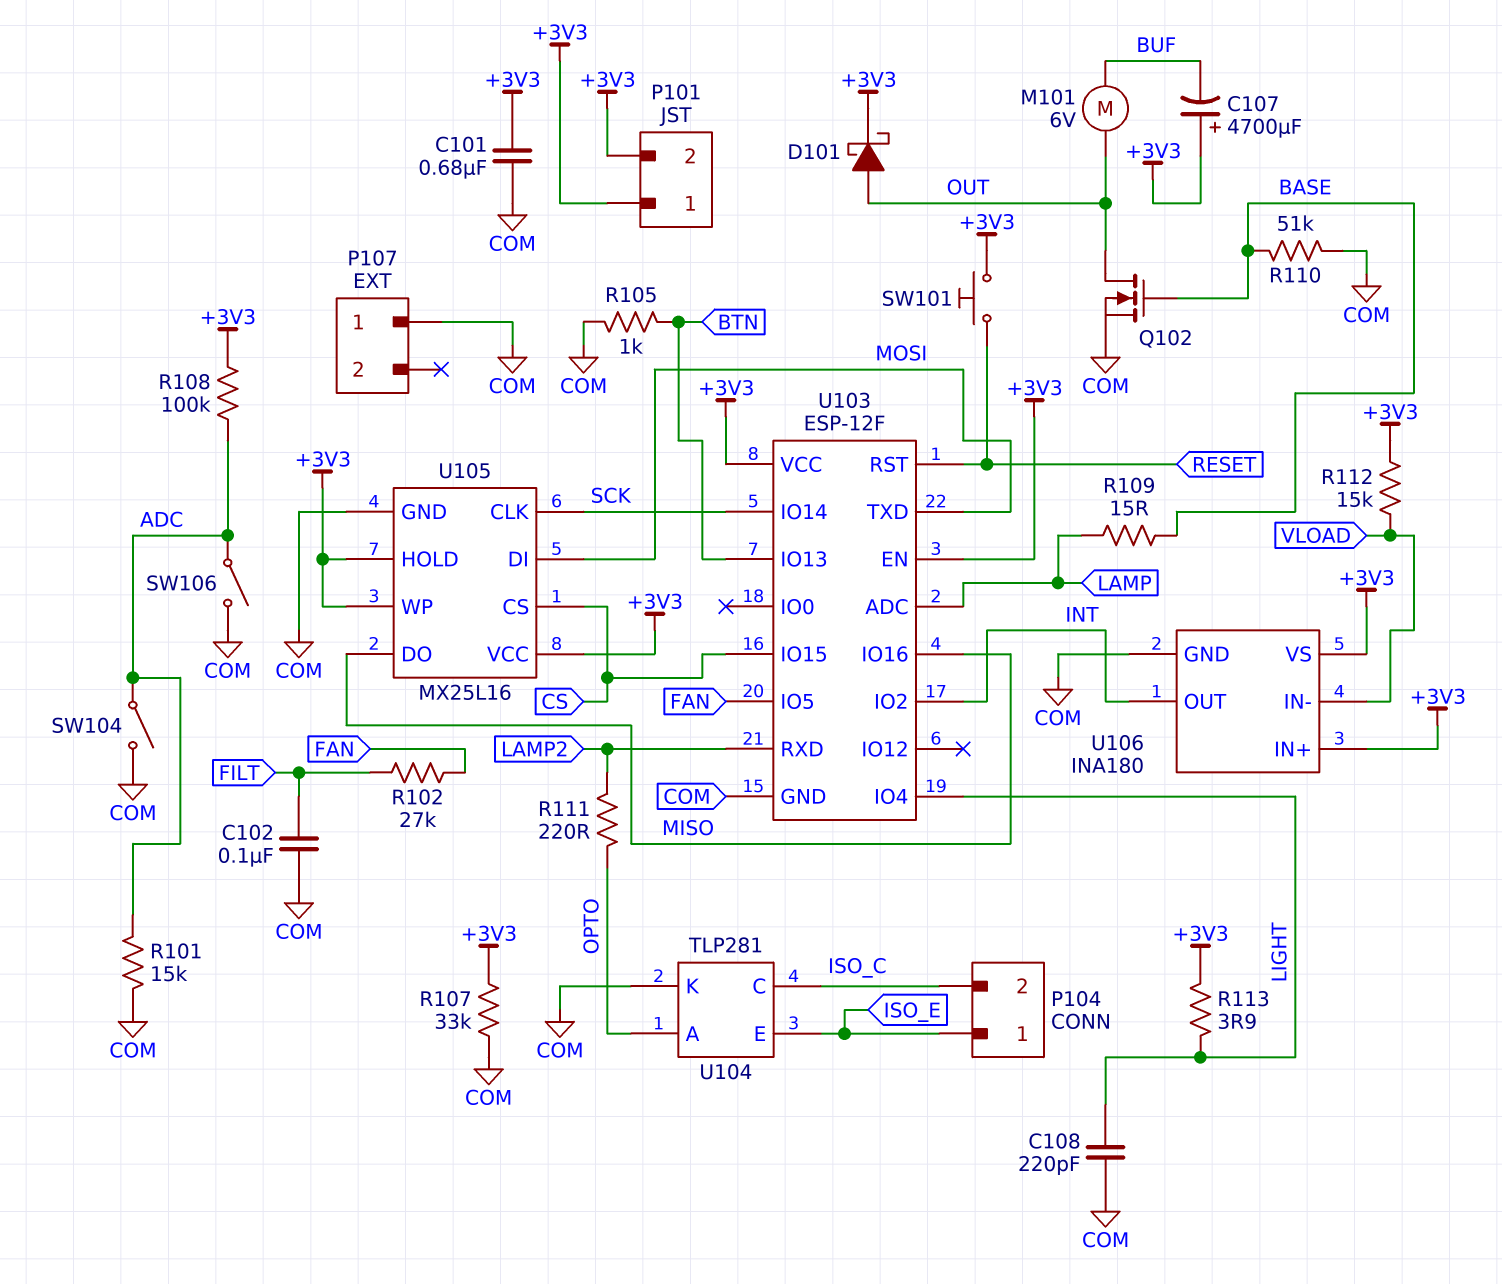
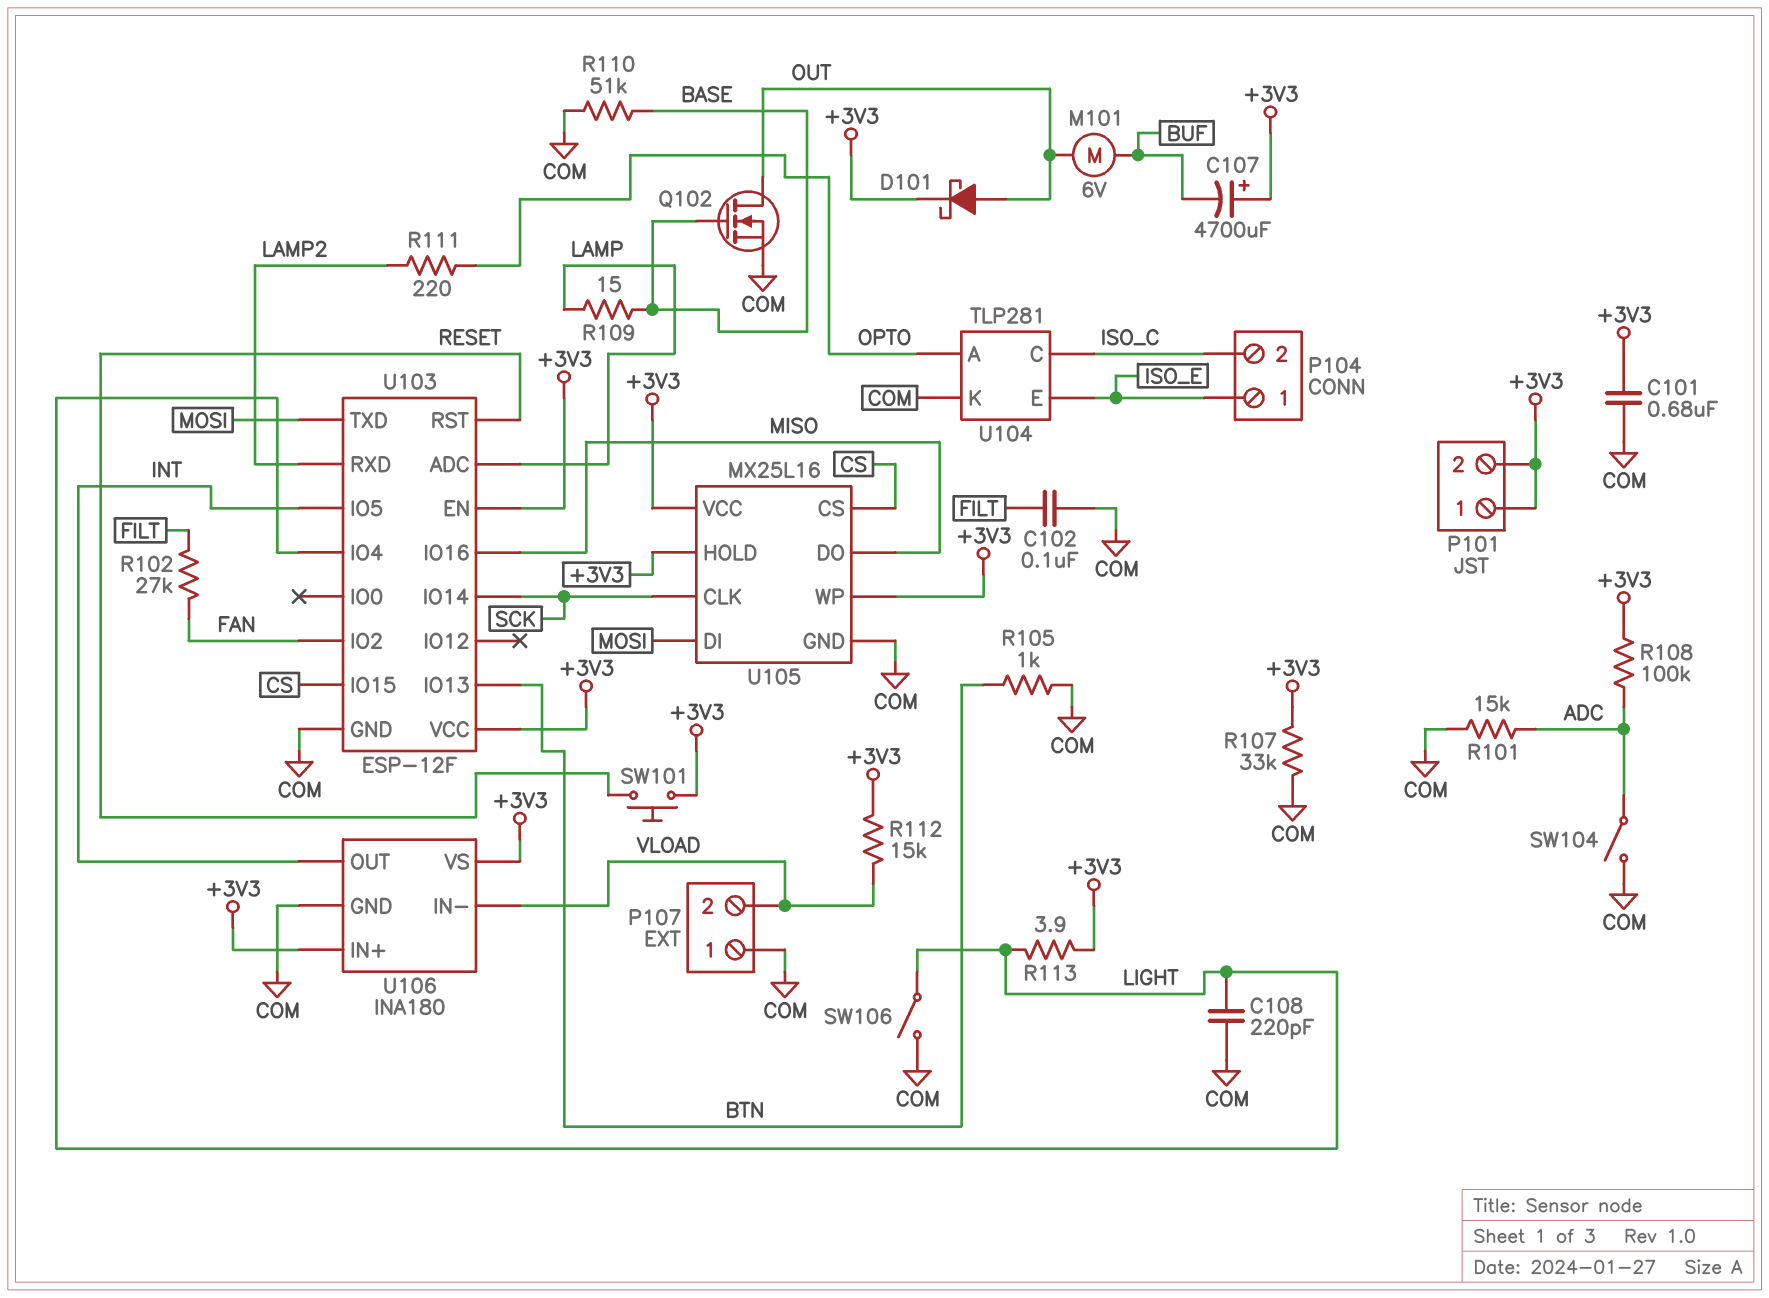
P107 pin 2: none -> VLOAD
SW106: switch (ADC, COM) -> switch (COM, LIGHT)
U103 pin IO2: INT -> FAN
U103 pin IO5: FAN -> INT

